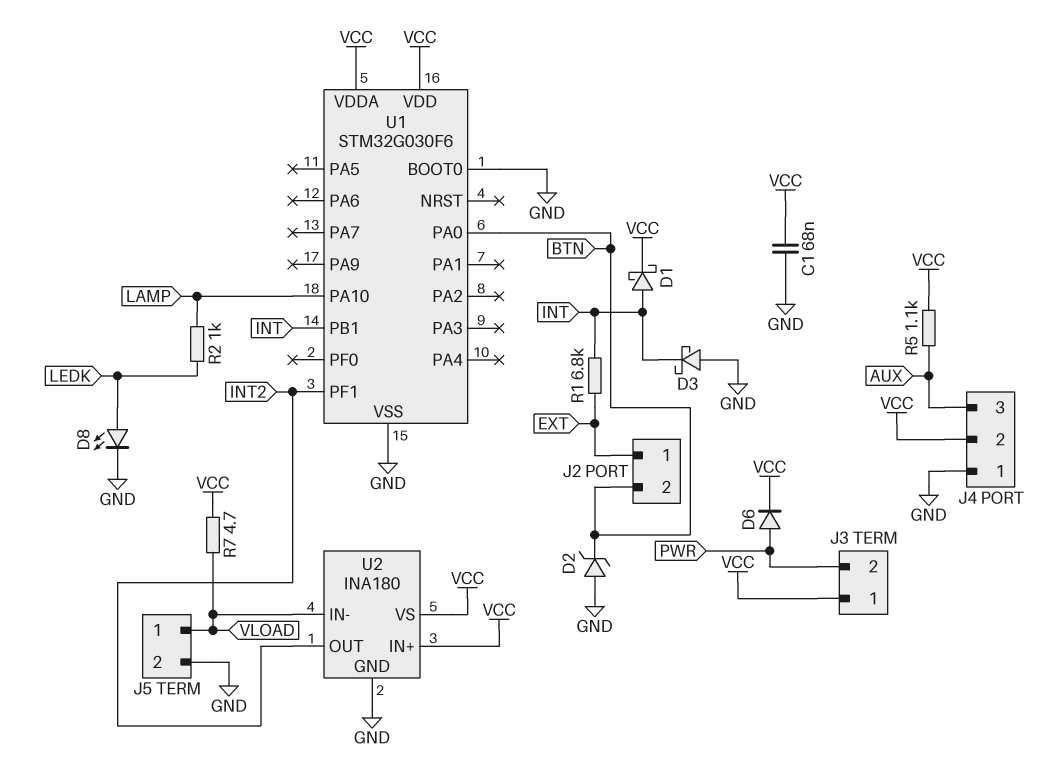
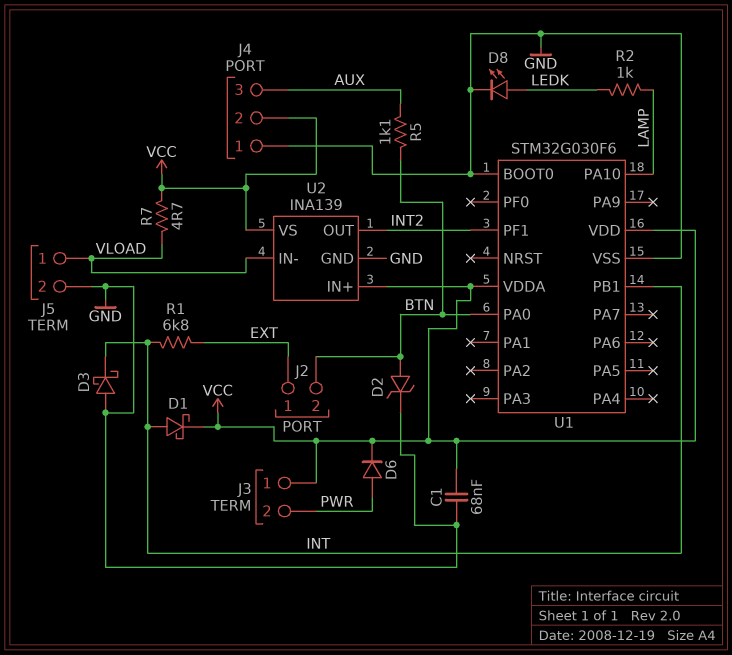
D2: zener (A GND, K BTN) -> zener (A BTN, K GND)
R5: 1.1k (AUX, VCC) -> 1.1k (AUX, BTN)
U2: INA180 -> INA139

